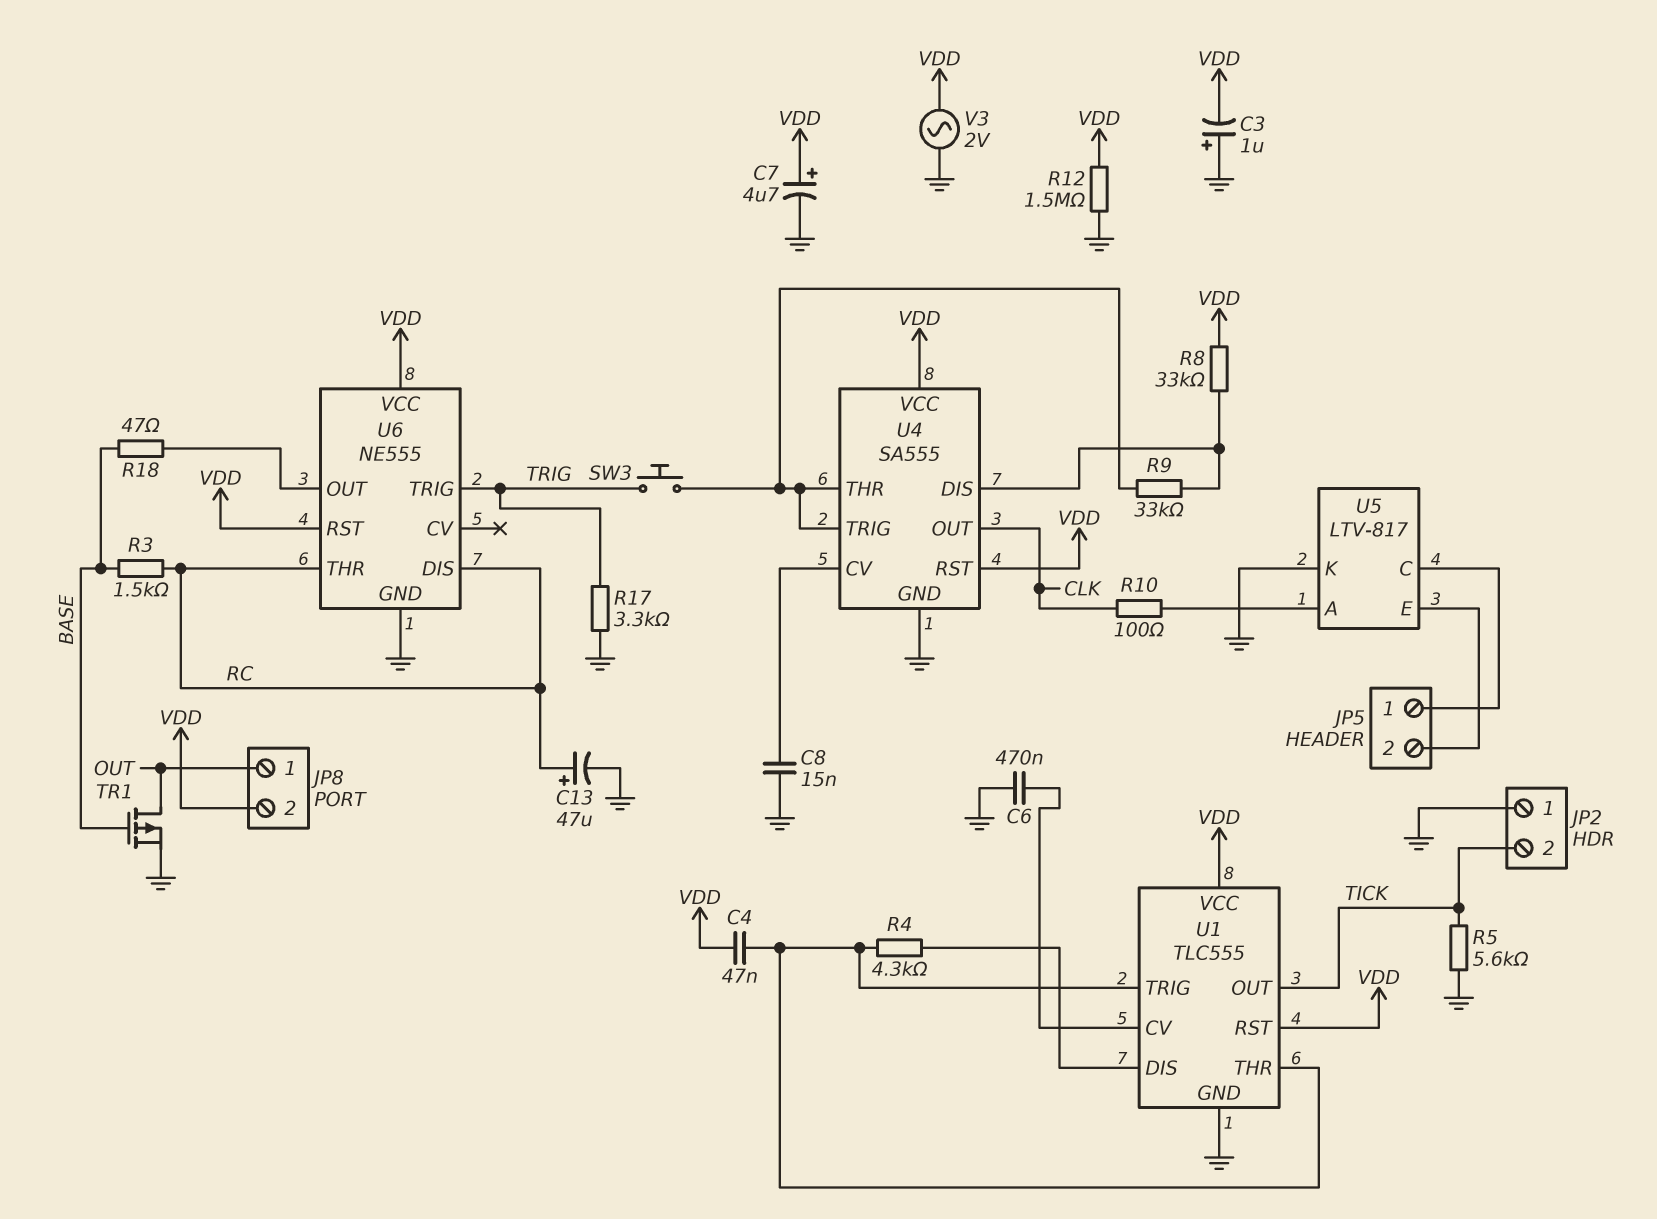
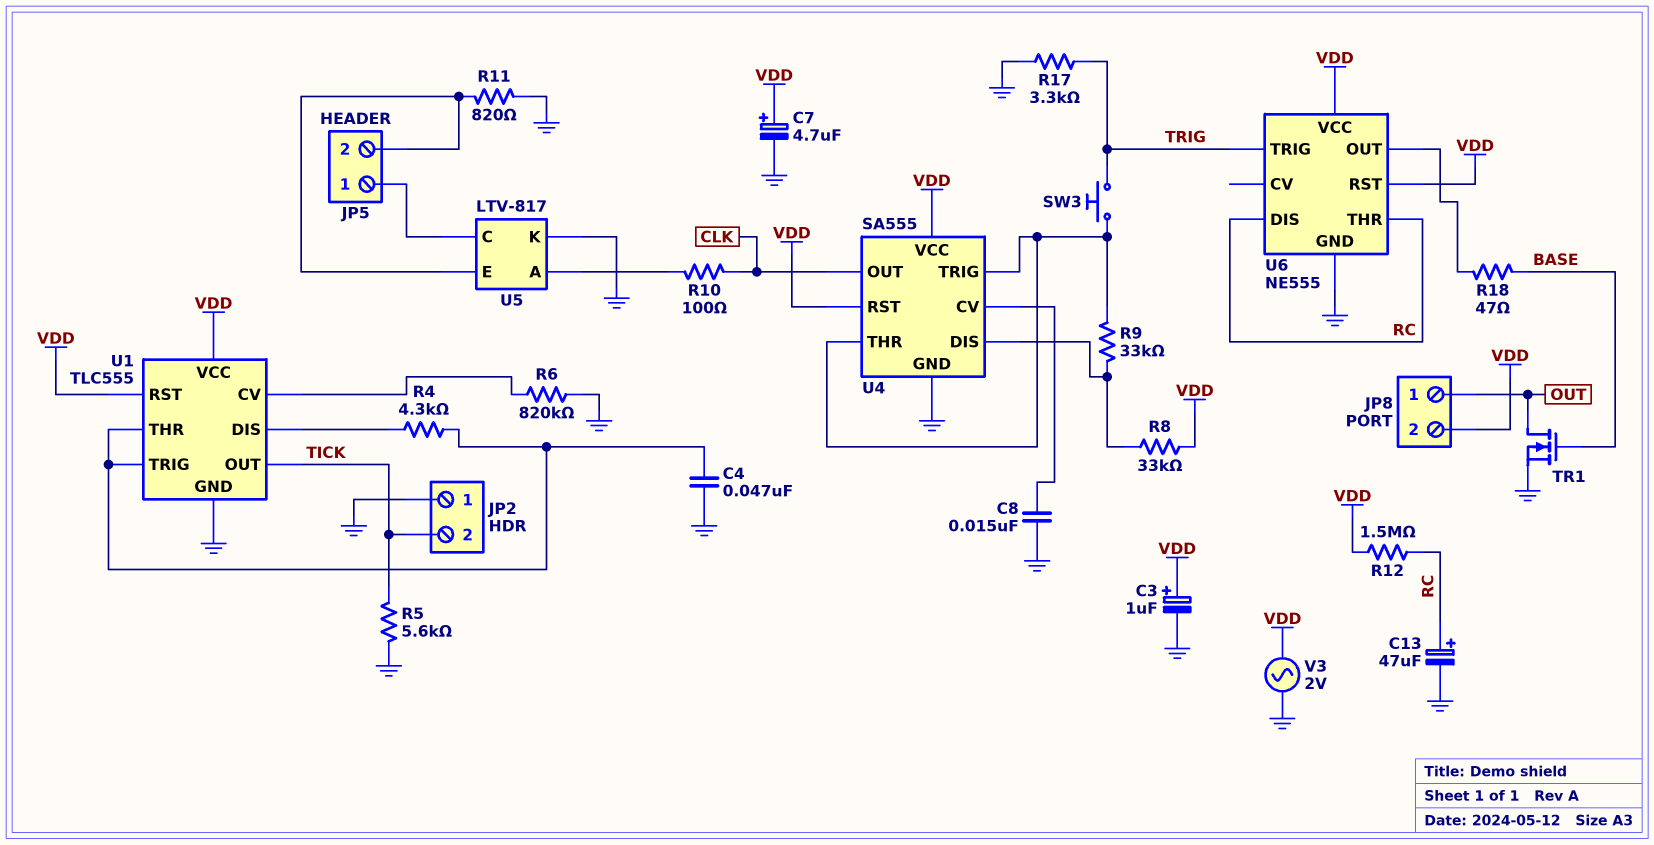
C3: 1uF (plus GND, minus VDD) -> 1uF (plus VDD, minus GND)
C4: 47nF (U1/THR, VDD) -> 47nF (GND, U1/THR)
C6: 470nF (GND, U1/CV) -> none
R3: 1.5k (BASE, RC) -> none
R6: none -> 820k (GND, U1/CV)
R11: none -> 820 (GND, JP5/2)
R12: 1.5M (GND, VDD) -> 1.5M (RC, VDD)
TR1: PMOS (G BASE, D OUT, S GND) -> NMOS (G BASE, D OUT, S GND)

